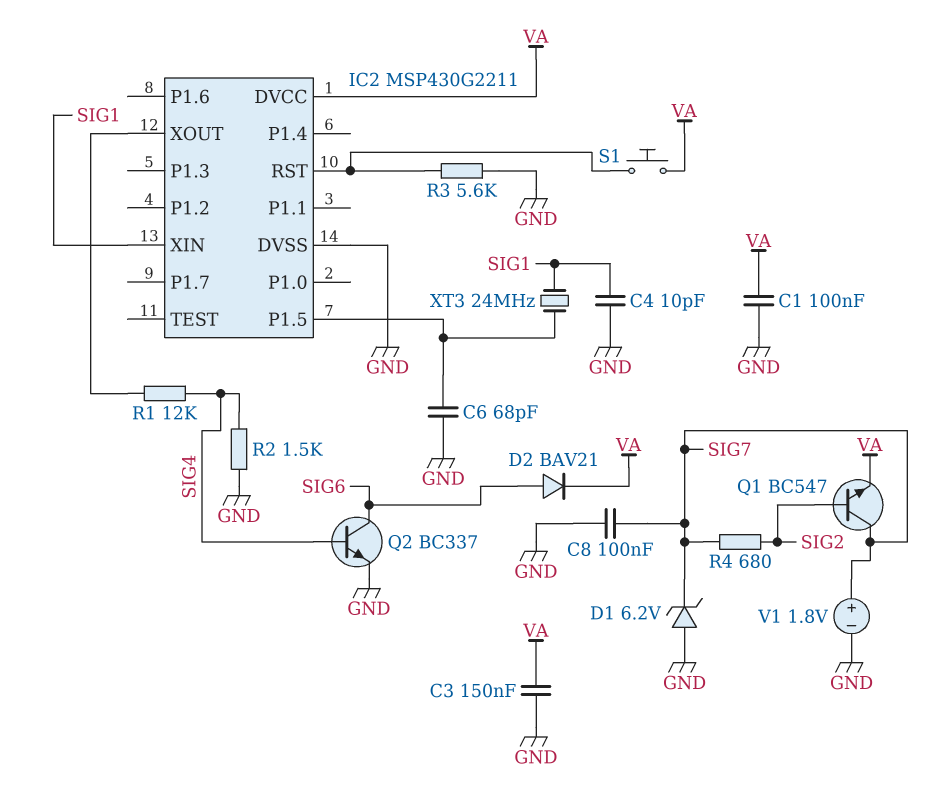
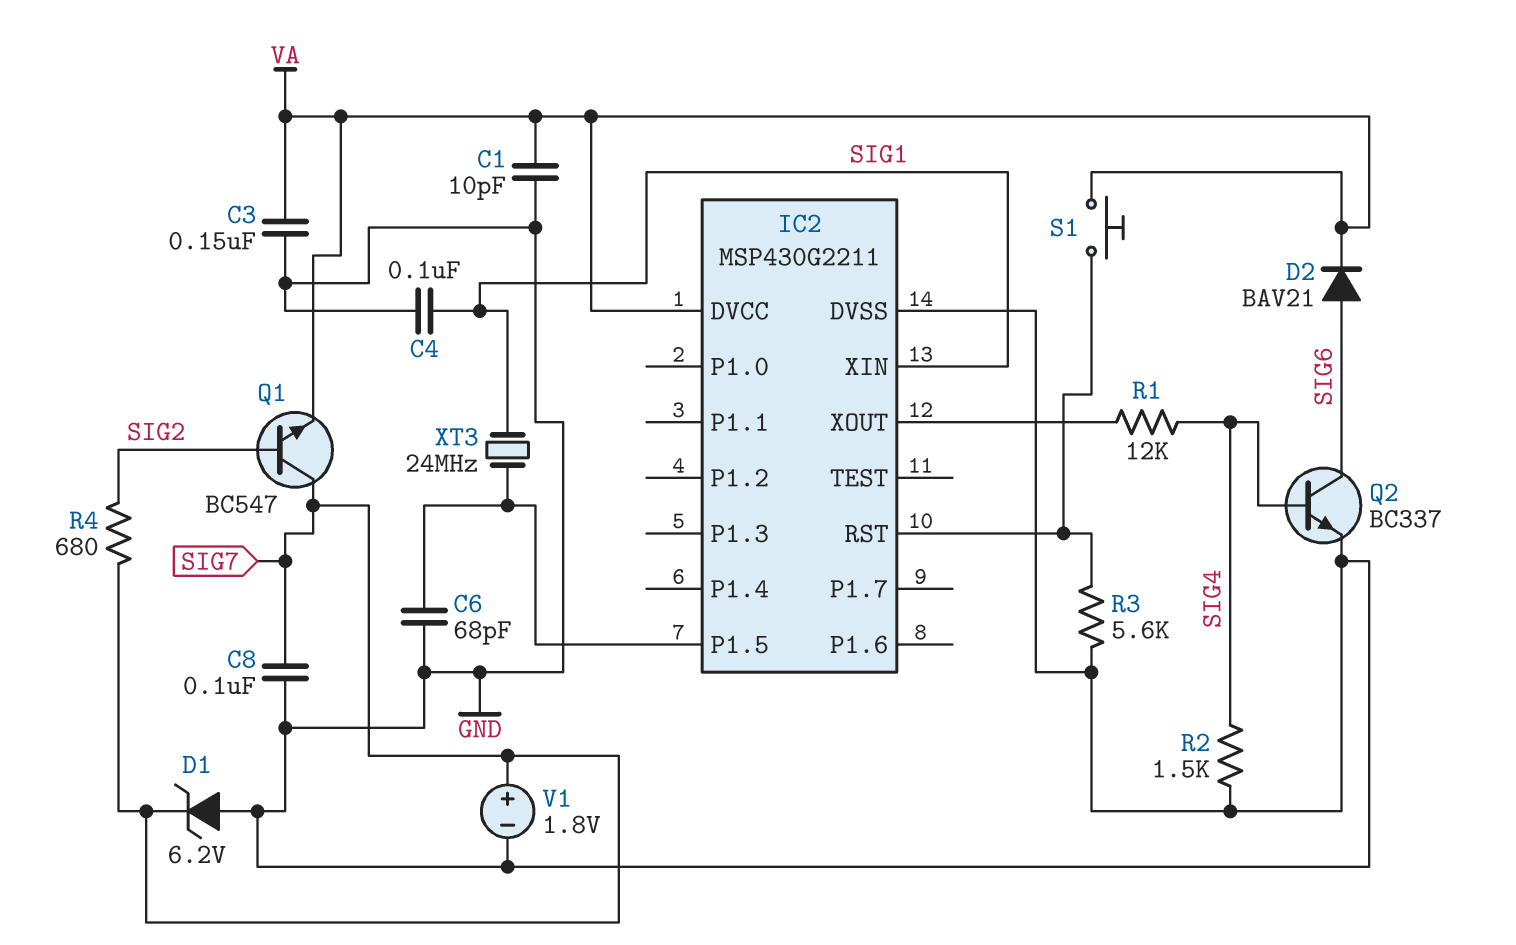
C1: 100nF (GND, VA) -> 10pF (GND, VA)
C4: 10pF (GND, SIG1) -> 100nF (GND, SIG1)

